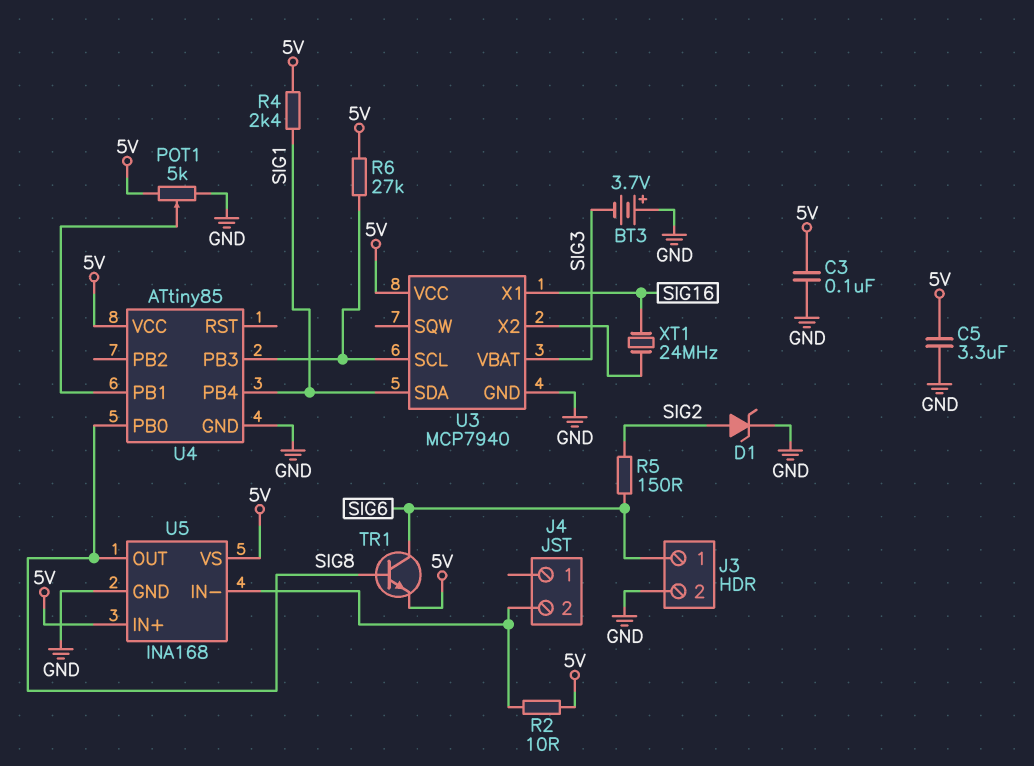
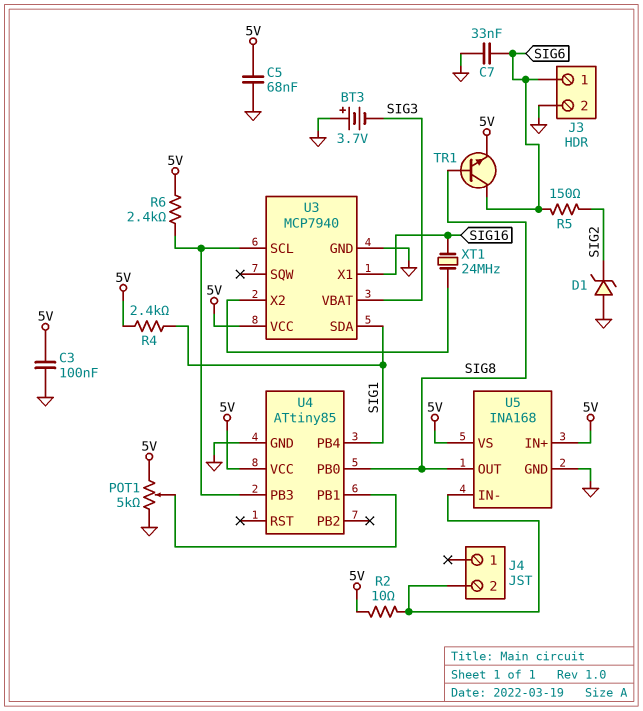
C5: 3.3uF (5V, GND) -> 68nF (5V, GND)
C7: none -> 33nF (GND, SIG6)
D1: zener (A SIG2, K GND) -> zener (A GND, K SIG2)
R6: 27k (5V, U3/SCL) -> 2.4k (5V, U3/SCL)

